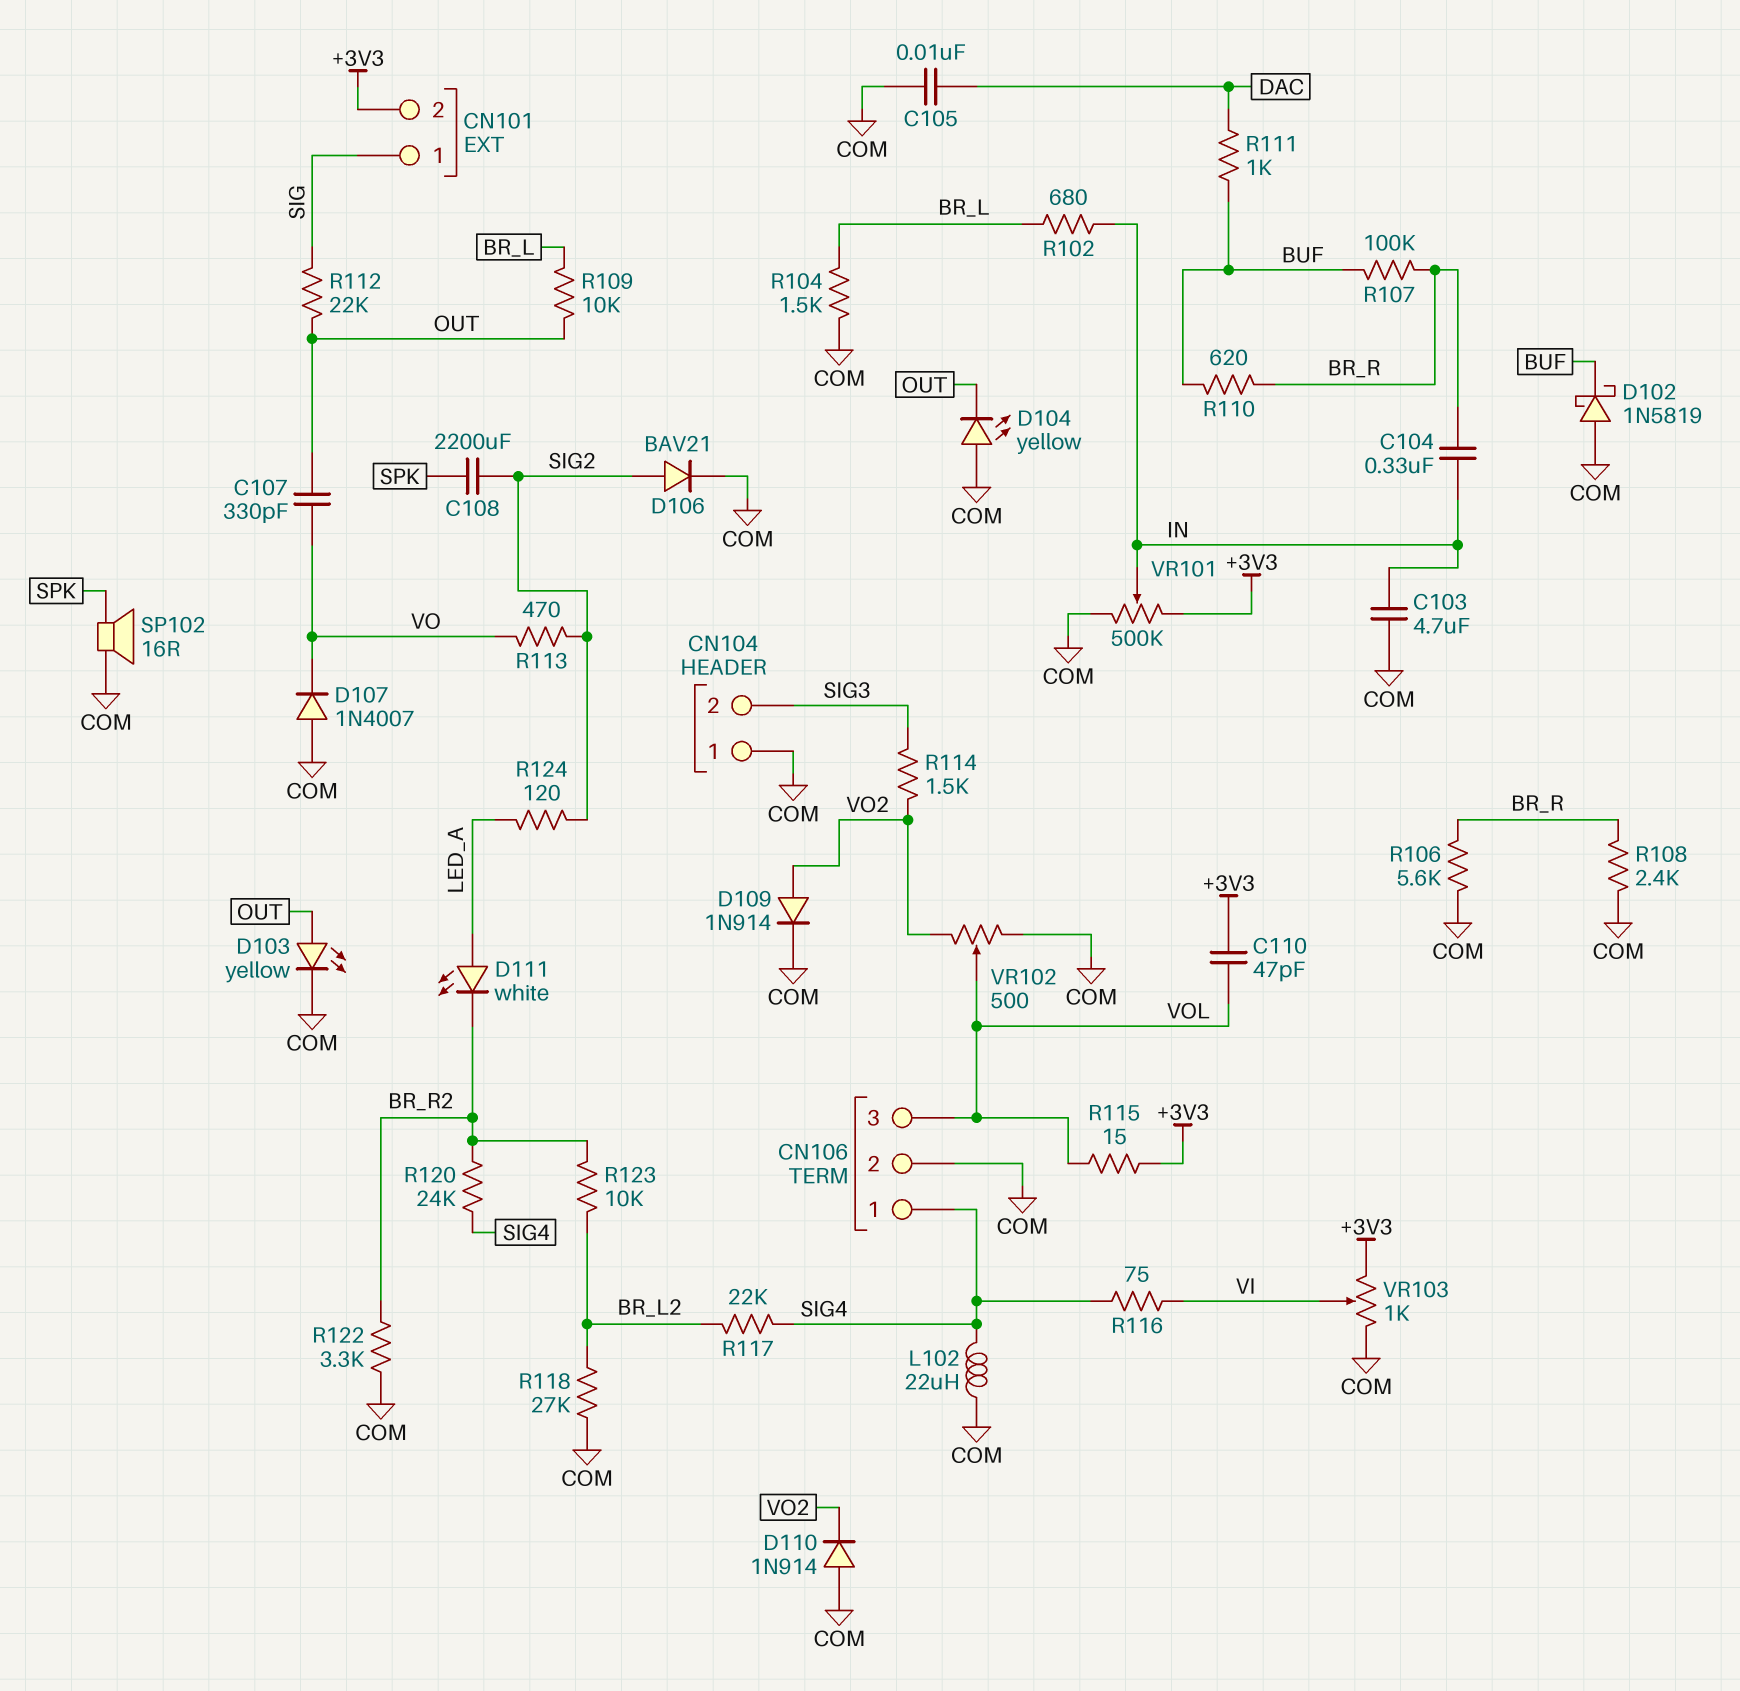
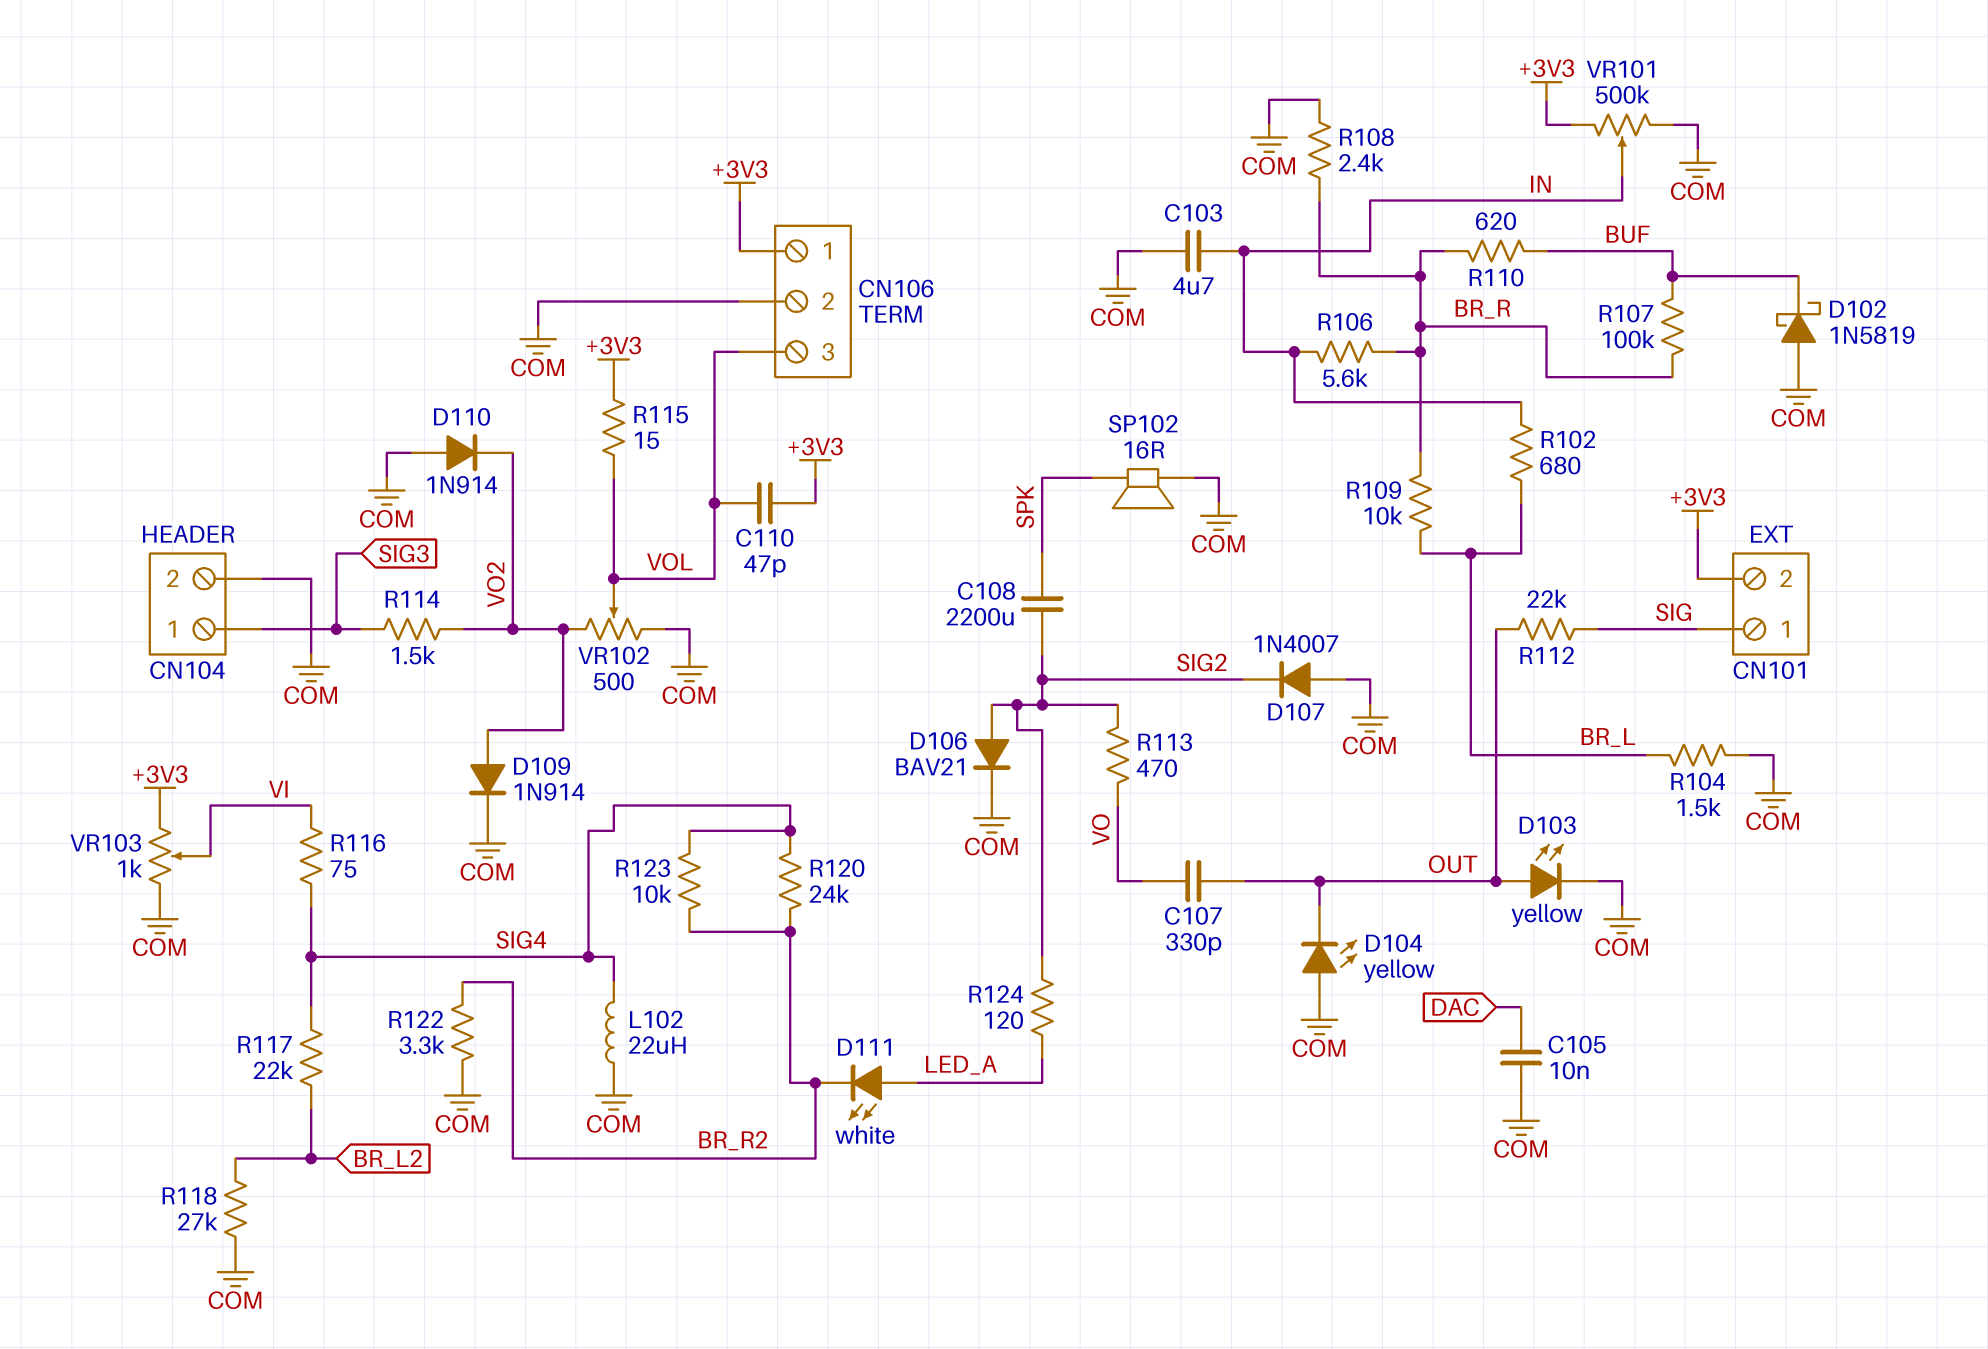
C104: 330nF (BR_R, IN) -> none
CN104 pin 1: COM -> SIG3
CN104 pin 2: SIG3 -> COM
CN106 pin 1: SIG4 -> +3V3
D107: diode 1N4007 (A COM, K VO) -> diode 1N4007 (A COM, K SIG2)
R106: 5.6k (BR_R, COM) -> 5.6k (BR_R, IN)
R109: 10k (BR_L, OUT) -> 10k (BR_L, BR_R)
R111: 1k (BUF, DAC) -> none
R123: 10k (BR_L2, BR_R2) -> 10k (BR_R2, SIG4)

